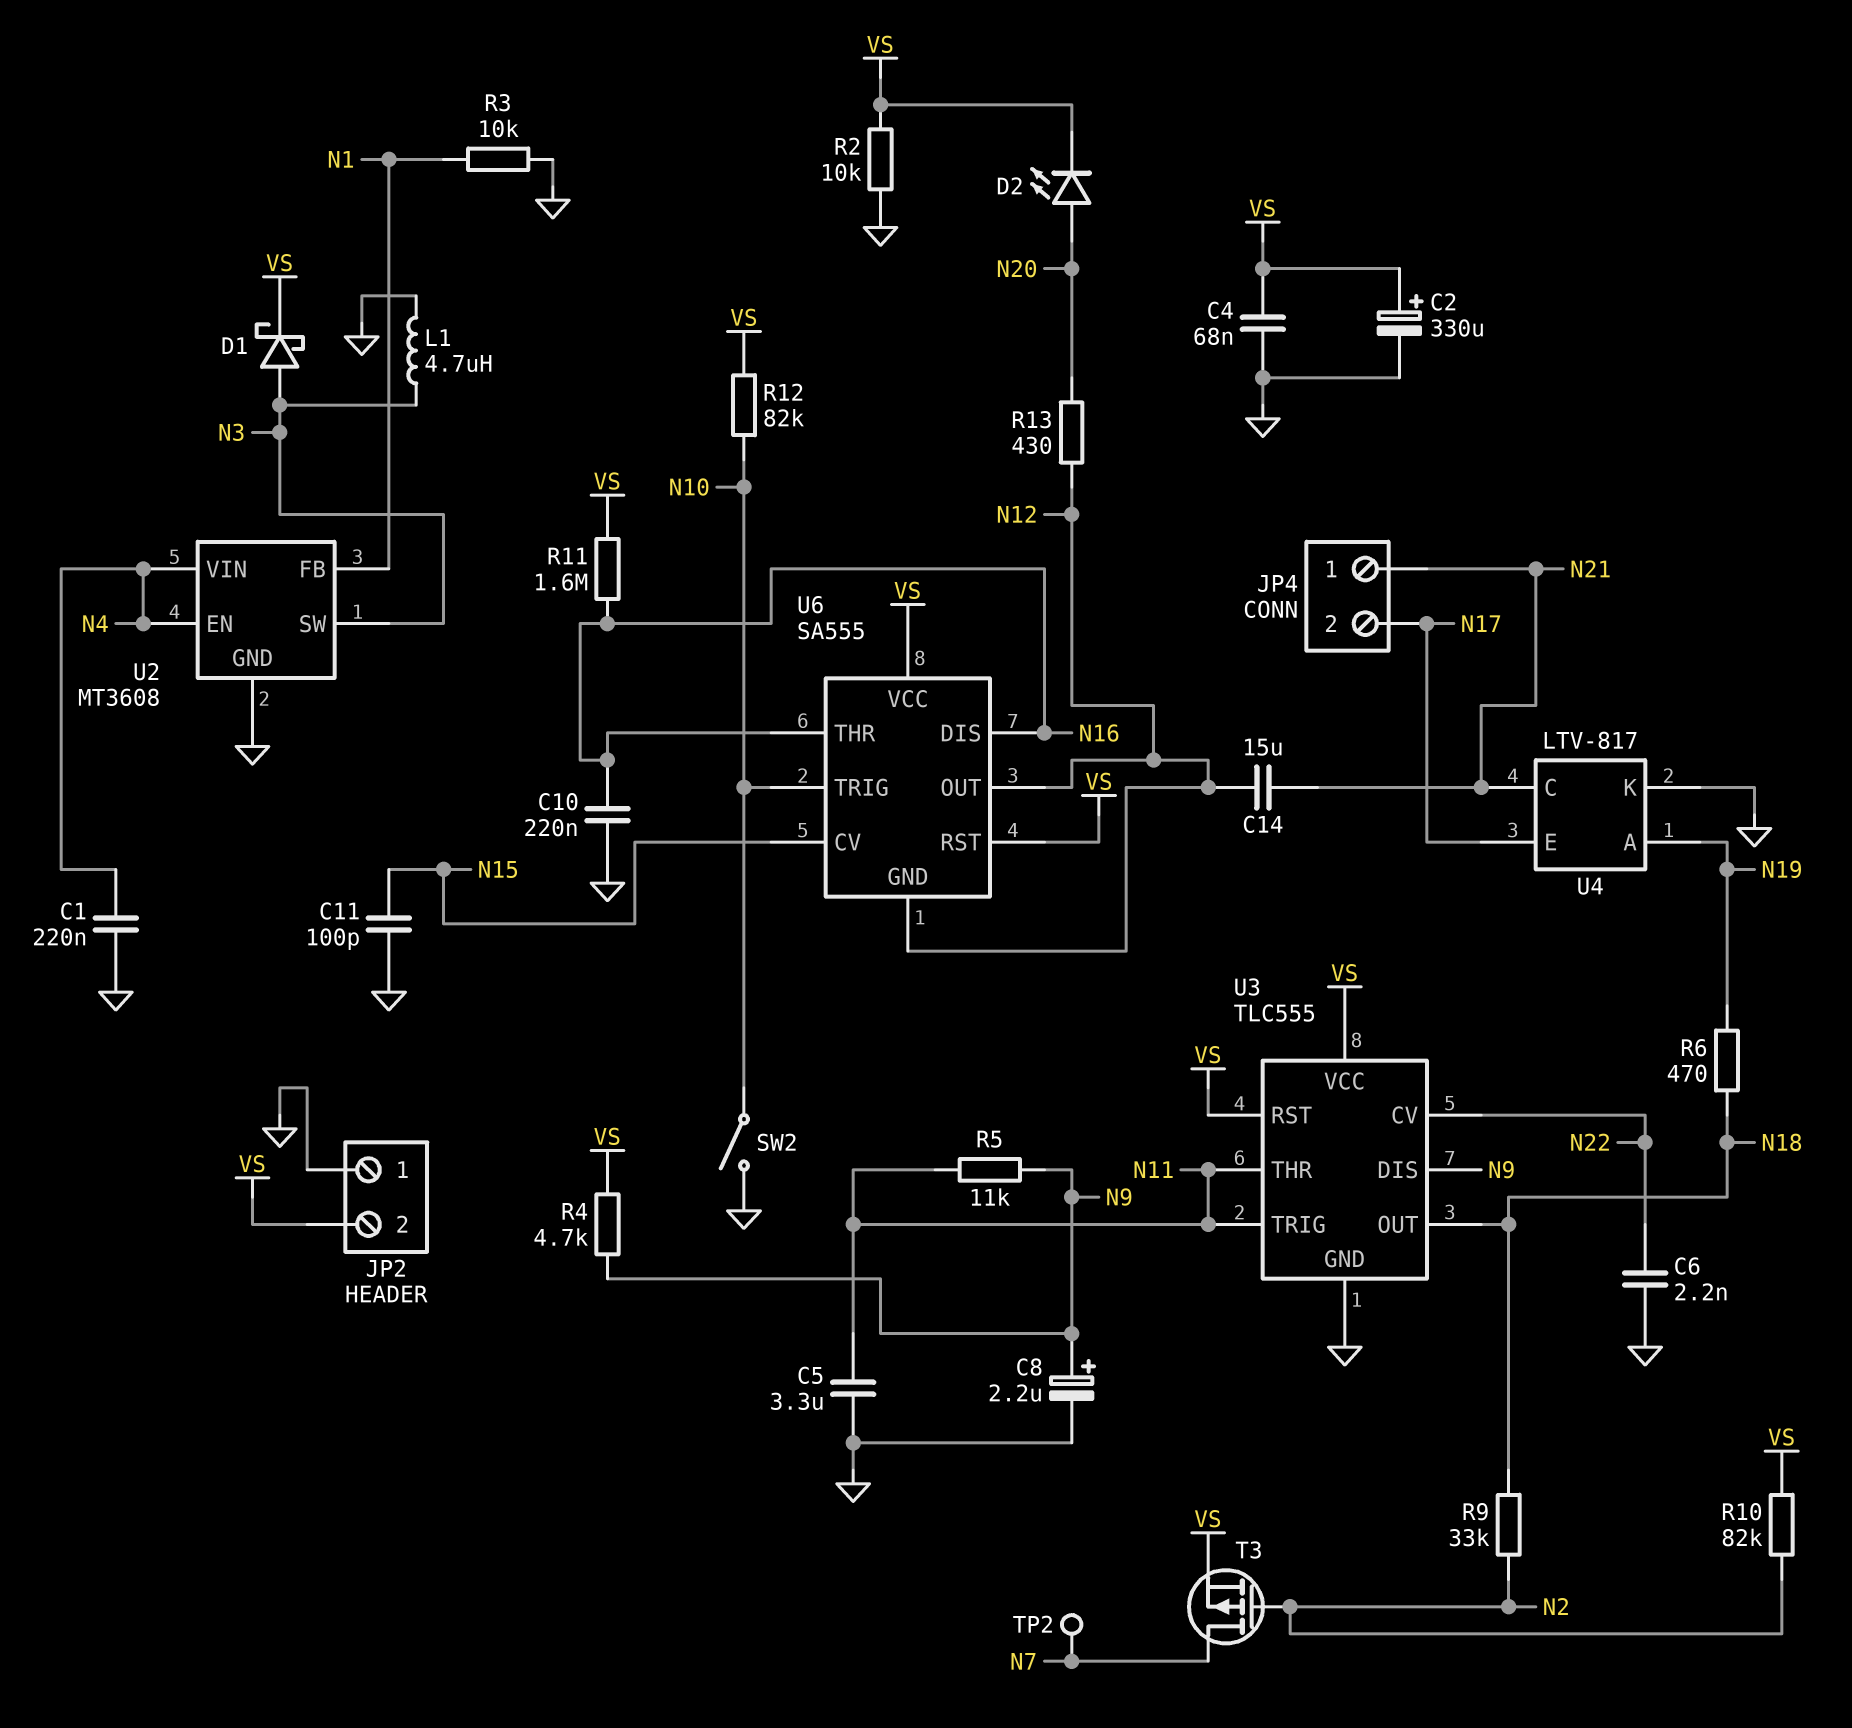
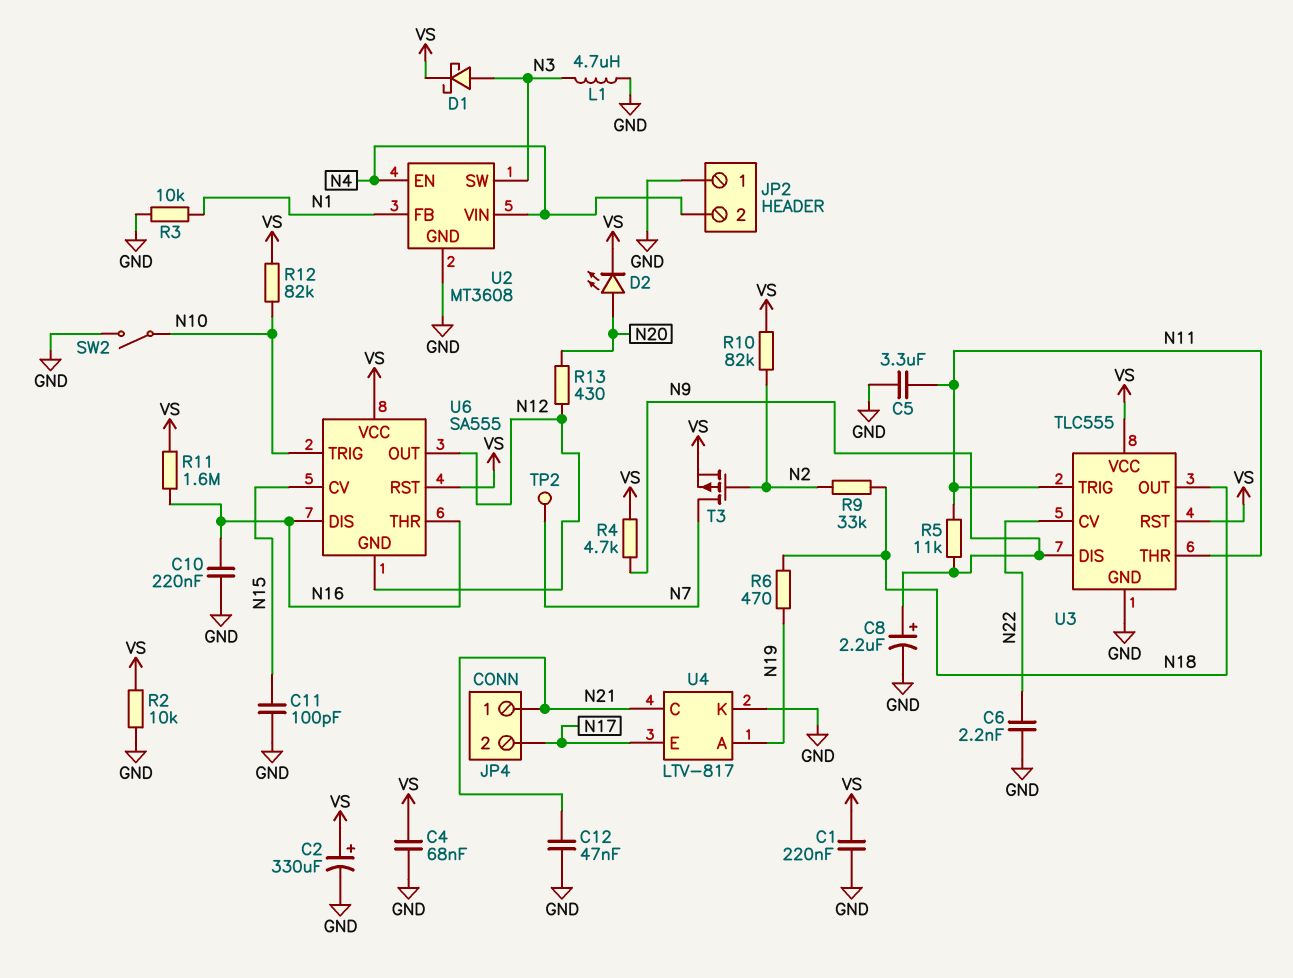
C1: 220nF (GND, N4) -> 220nF (GND, VS)
C12: none -> 47nF (GND, N21)
C14: 15uF (N12, N21) -> none
JP2 pin 2: VS -> N4

